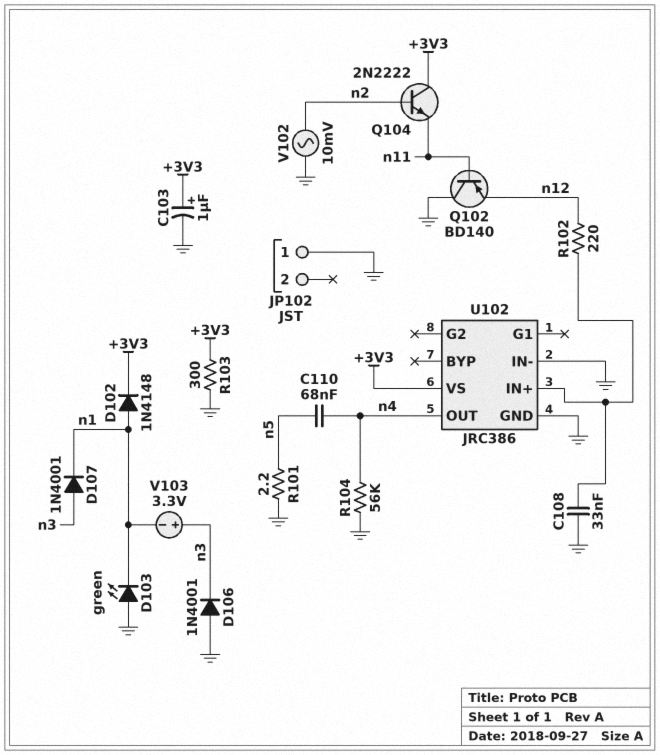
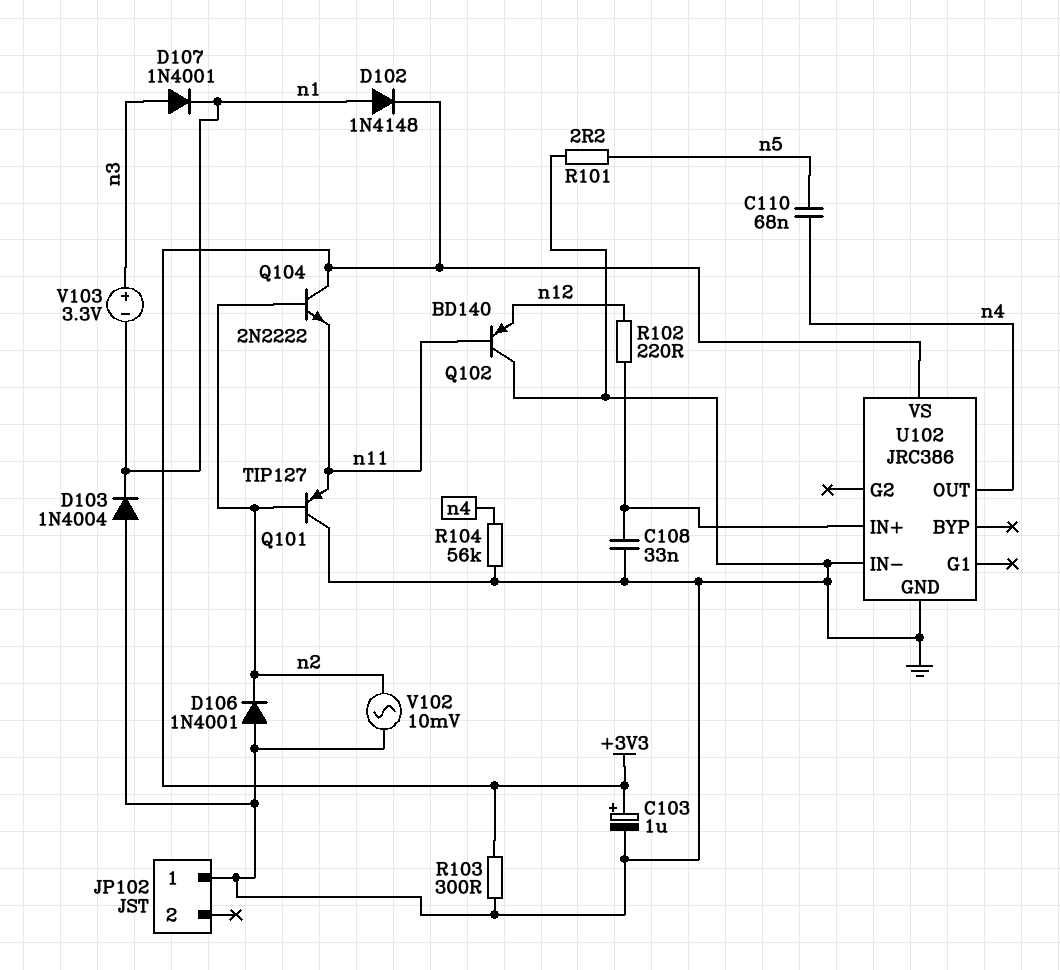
D103: LED green (A GND, K n1) -> diode 1N4004 (A GND, K n1)
D106: diode 1N4001 (A GND, K n3) -> diode 1N4001 (A GND, K n2)
Q101: none -> PNP TIP127 (B n2, C GND, E n11)

